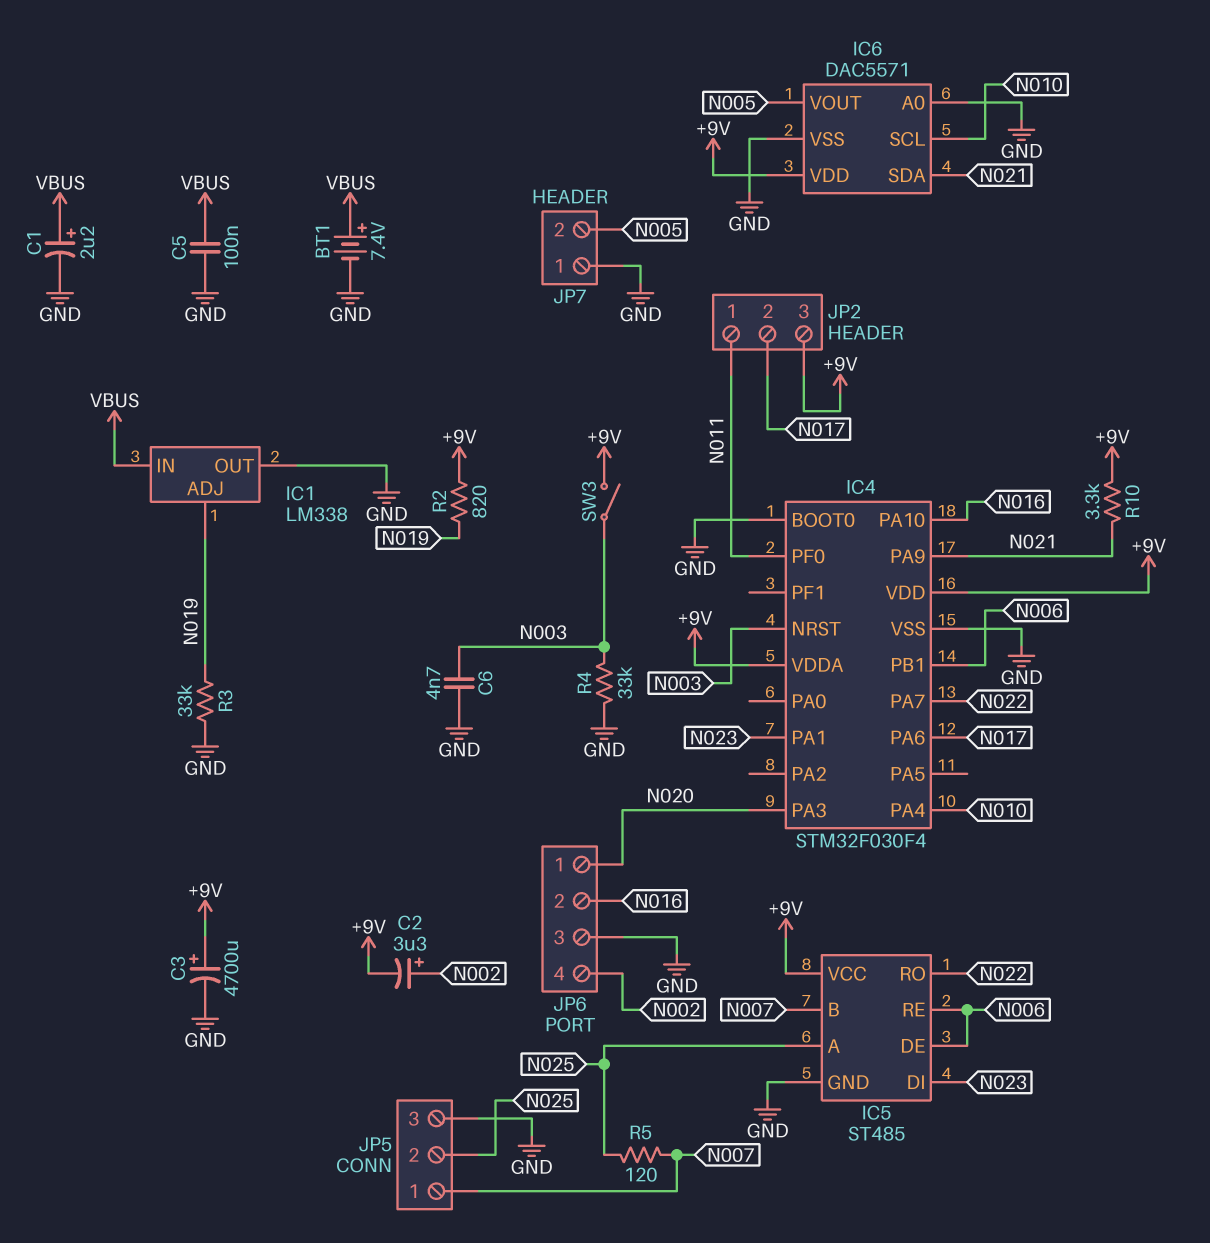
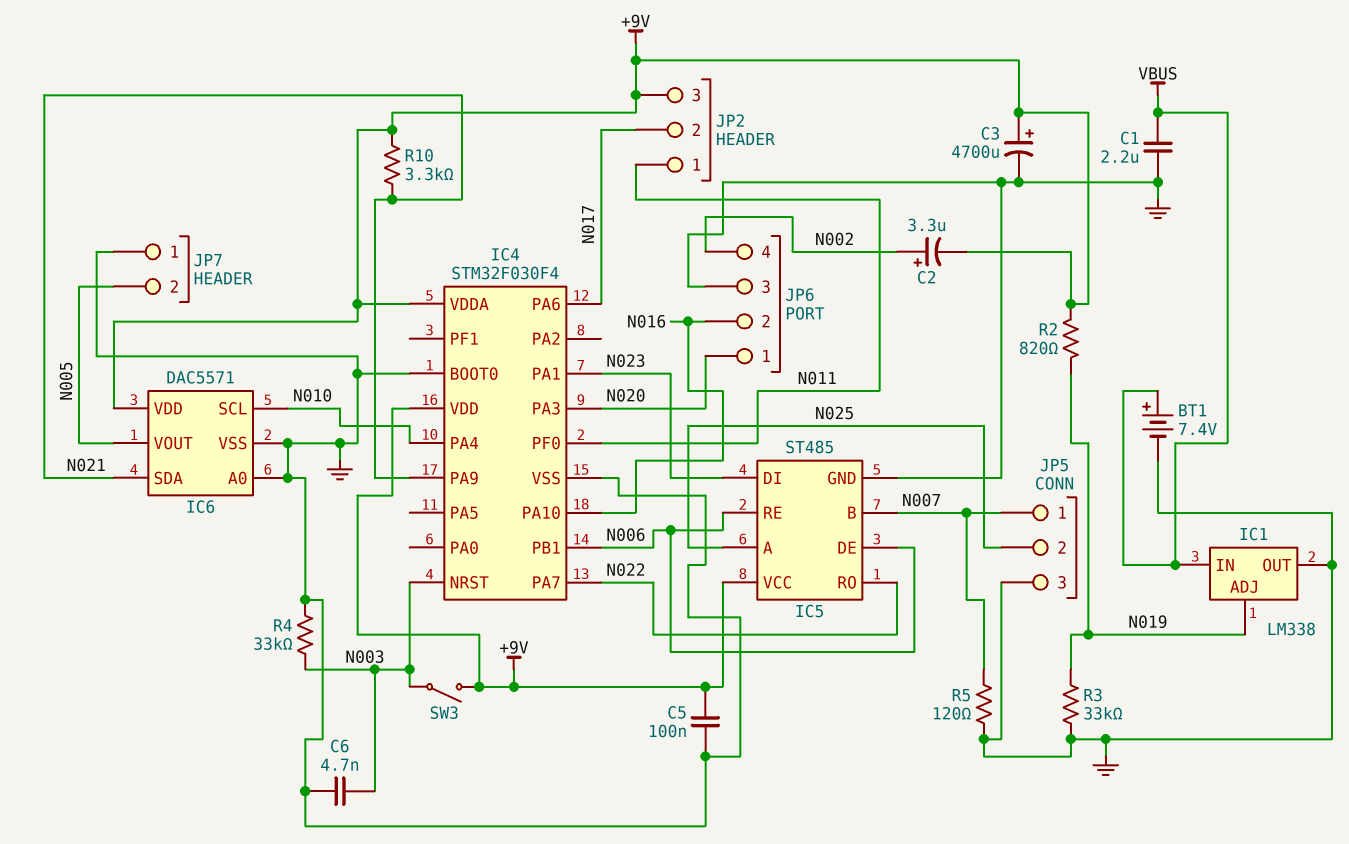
C1: 2.2uF (plus VBUS, minus GND) -> 2.2uF (GND, VBUS)
C5: 100nF (GND, VBUS) -> 100nF (+9V, GND)
R5: 120 (N007, N025) -> 120 (GND, N007)

